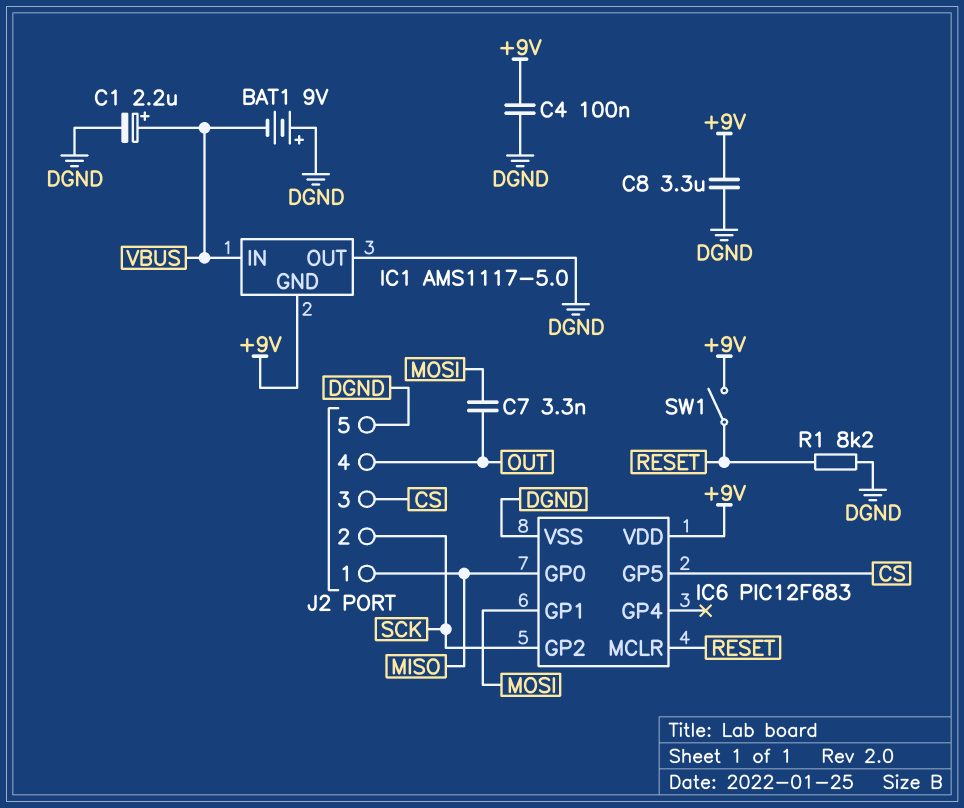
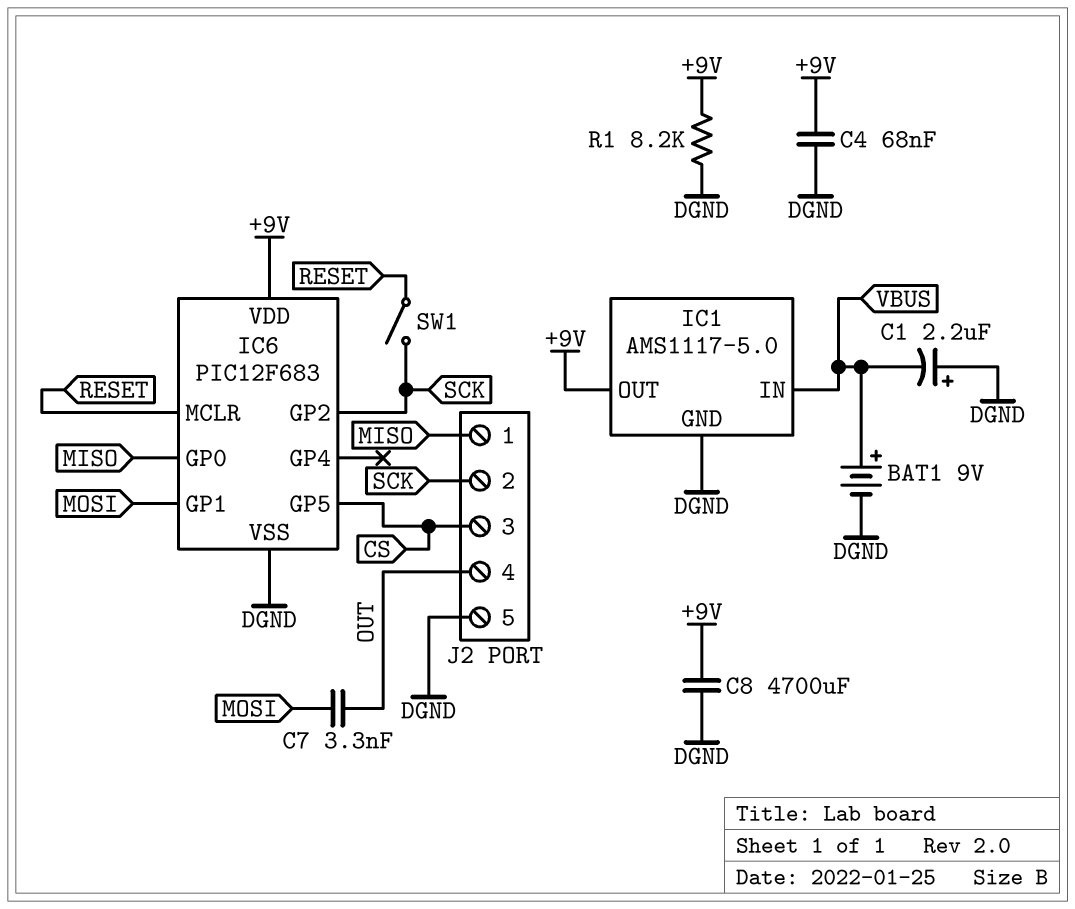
BAT1: 9V (plus DGND, minus VBUS) -> 9V (plus VBUS, minus DGND)
C1: 2.2uF (plus VBUS, minus DGND) -> 2.2uF (plus DGND, minus VBUS)
C4: 100nF (+9V, DGND) -> 68nF (+9V, DGND)
C8: 3.3uF (+9V, DGND) -> 4700uF (+9V, DGND)
IC1 pin GND: +9V -> DGND
IC1 pin OUT: DGND -> +9V
R1: 8.2k (DGND, RESET) -> 8.2k (+9V, DGND)
SW1: switch (+9V, RESET) -> switch (RESET, SCK)

